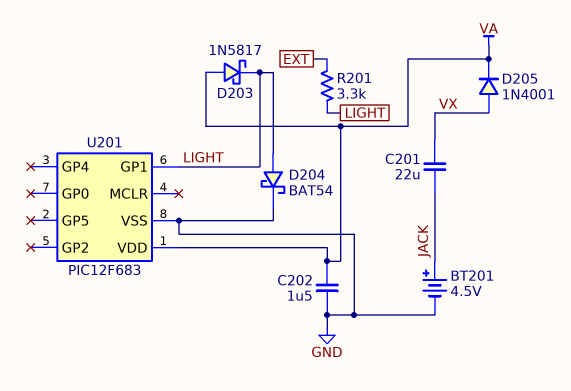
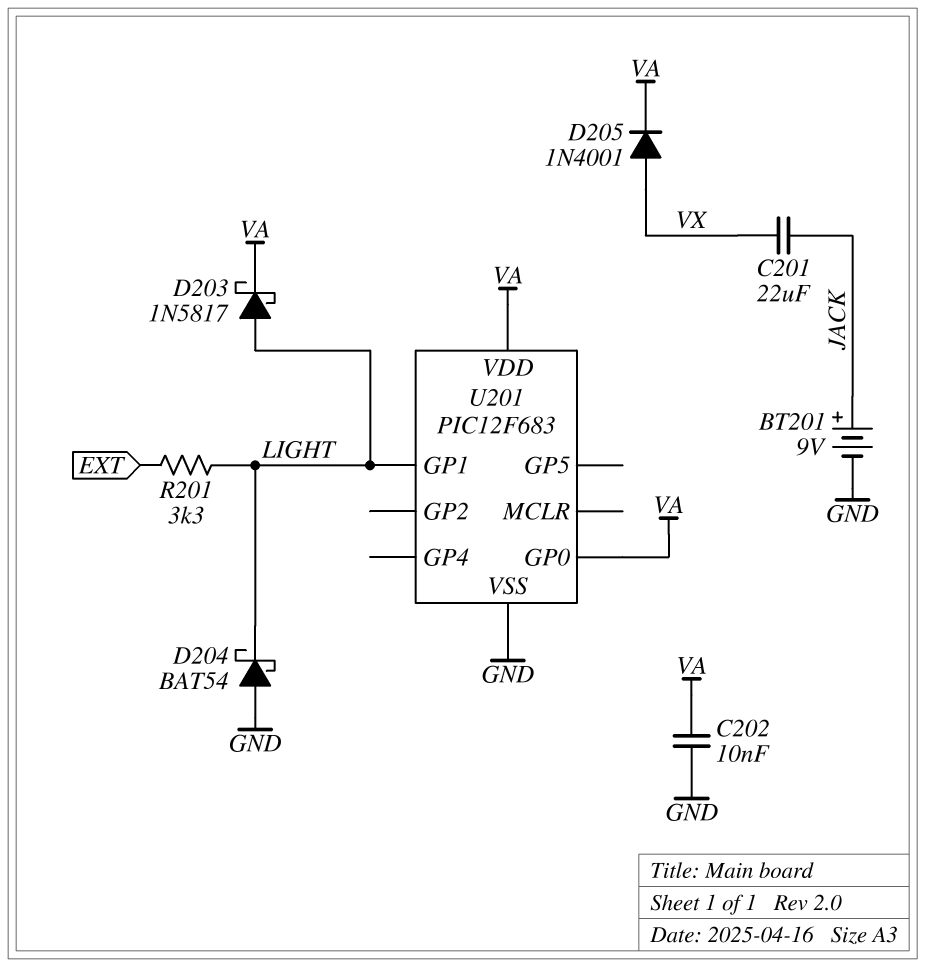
BT201: 4.5V (plus JACK, minus GND) -> 9V (plus JACK, minus GND)
C202: 1.5uF (GND, VA) -> 10nF (GND, VA)
D203: schottky 1N5817 (A VA, K LIGHT) -> schottky 1N5817 (A LIGHT, K VA)
D204: schottky BAT54 (A LIGHT, K GND) -> schottky BAT54 (A GND, K LIGHT)
U201 pin GP0: none -> VA

